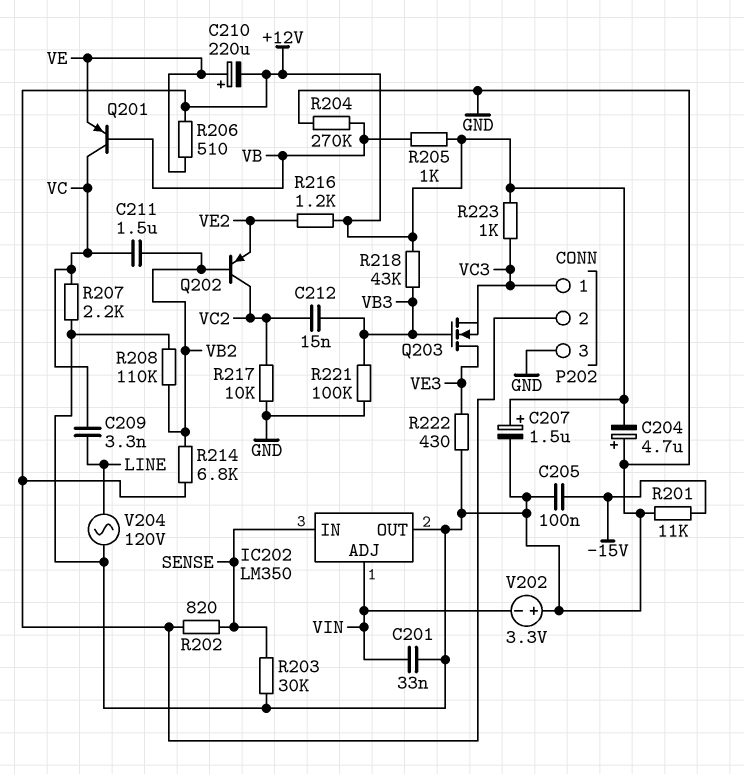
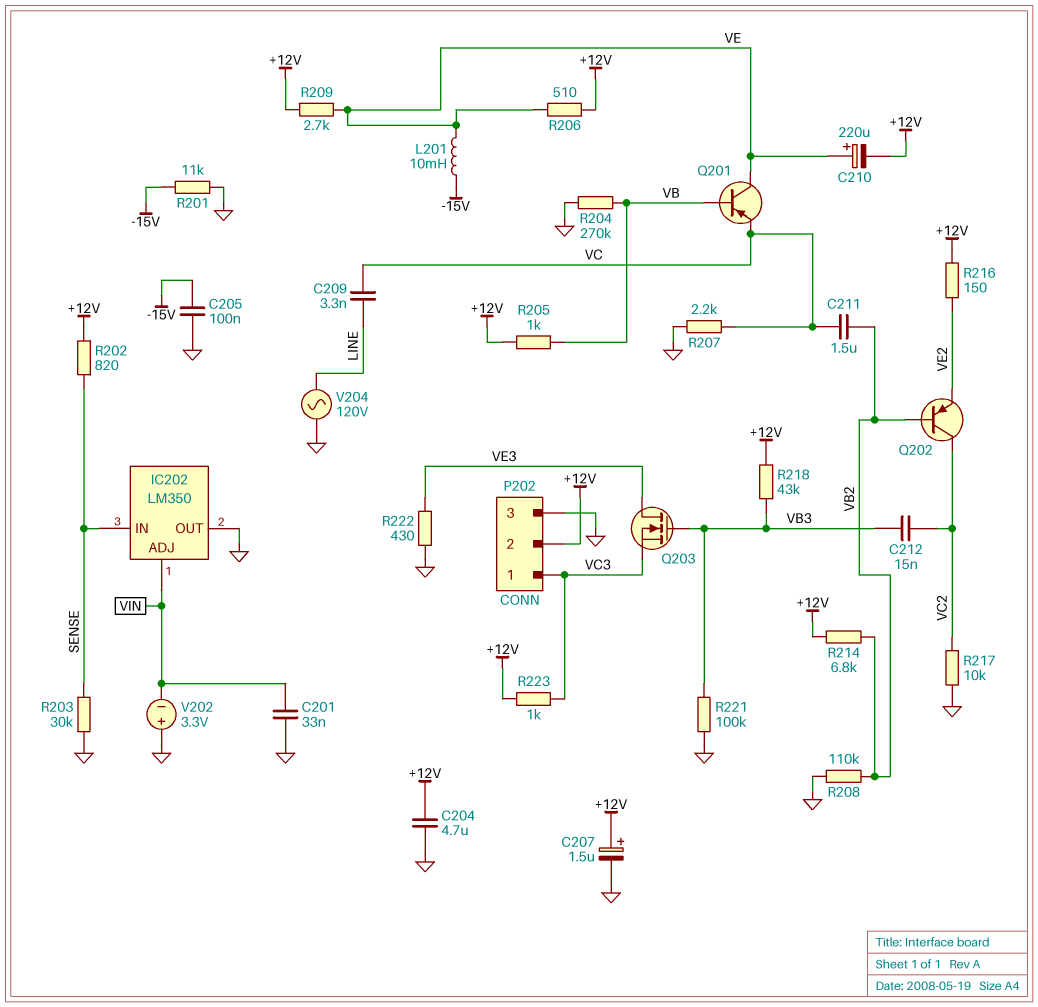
C204: 4.7uF (plus GND, minus +12V) -> 4.7uF (+12V, GND)
L201: none -> 10mH (-15V, VE)
Q201: PNP (B VB, C VC, E VE) -> PNP (B VB, C VE, E VC)
R209: none -> 2.7k (+12V, VE)
R216: 1.2k (+12V, VE2) -> 150 (+12V, VE2)

